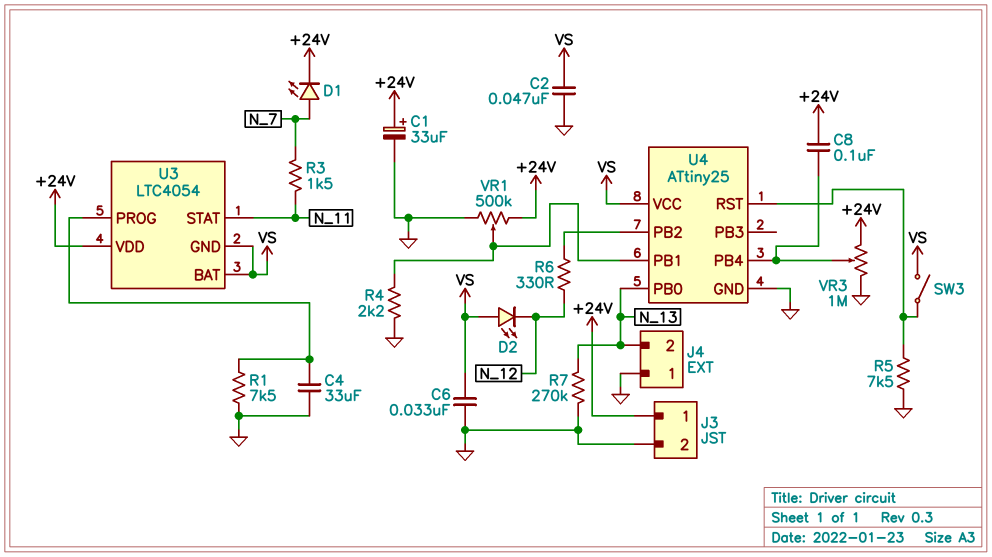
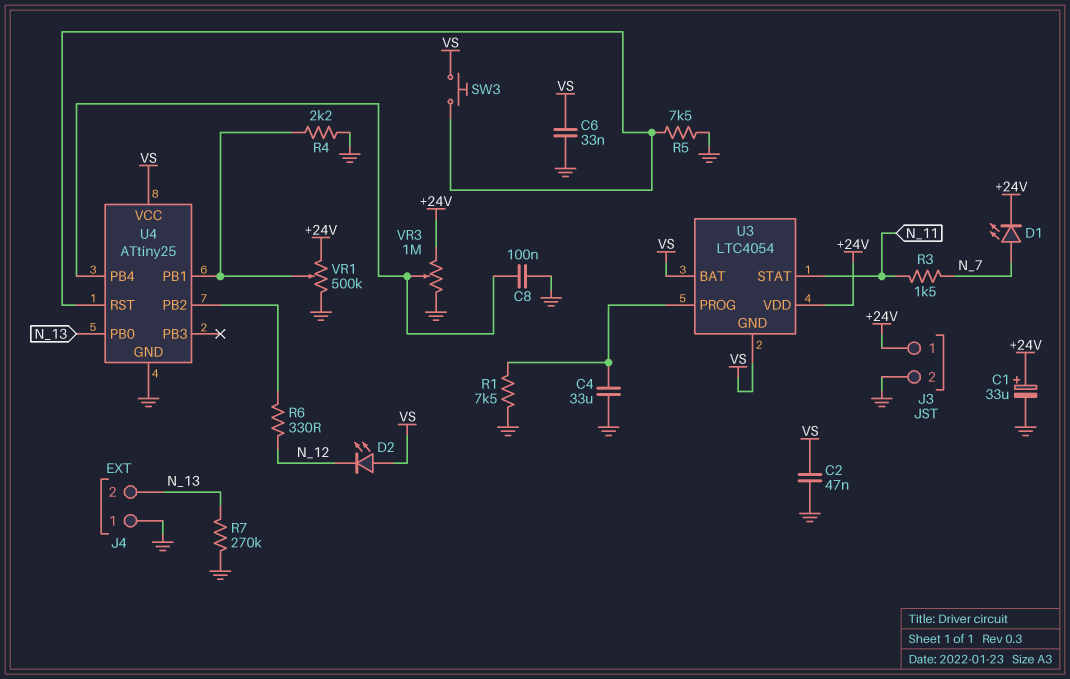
C8: 100nF (+24V, U4/PB4) -> 100nF (GND, U4/PB4)
SW3: switch (U4/RST, VS) -> button (U4/RST, VS)

